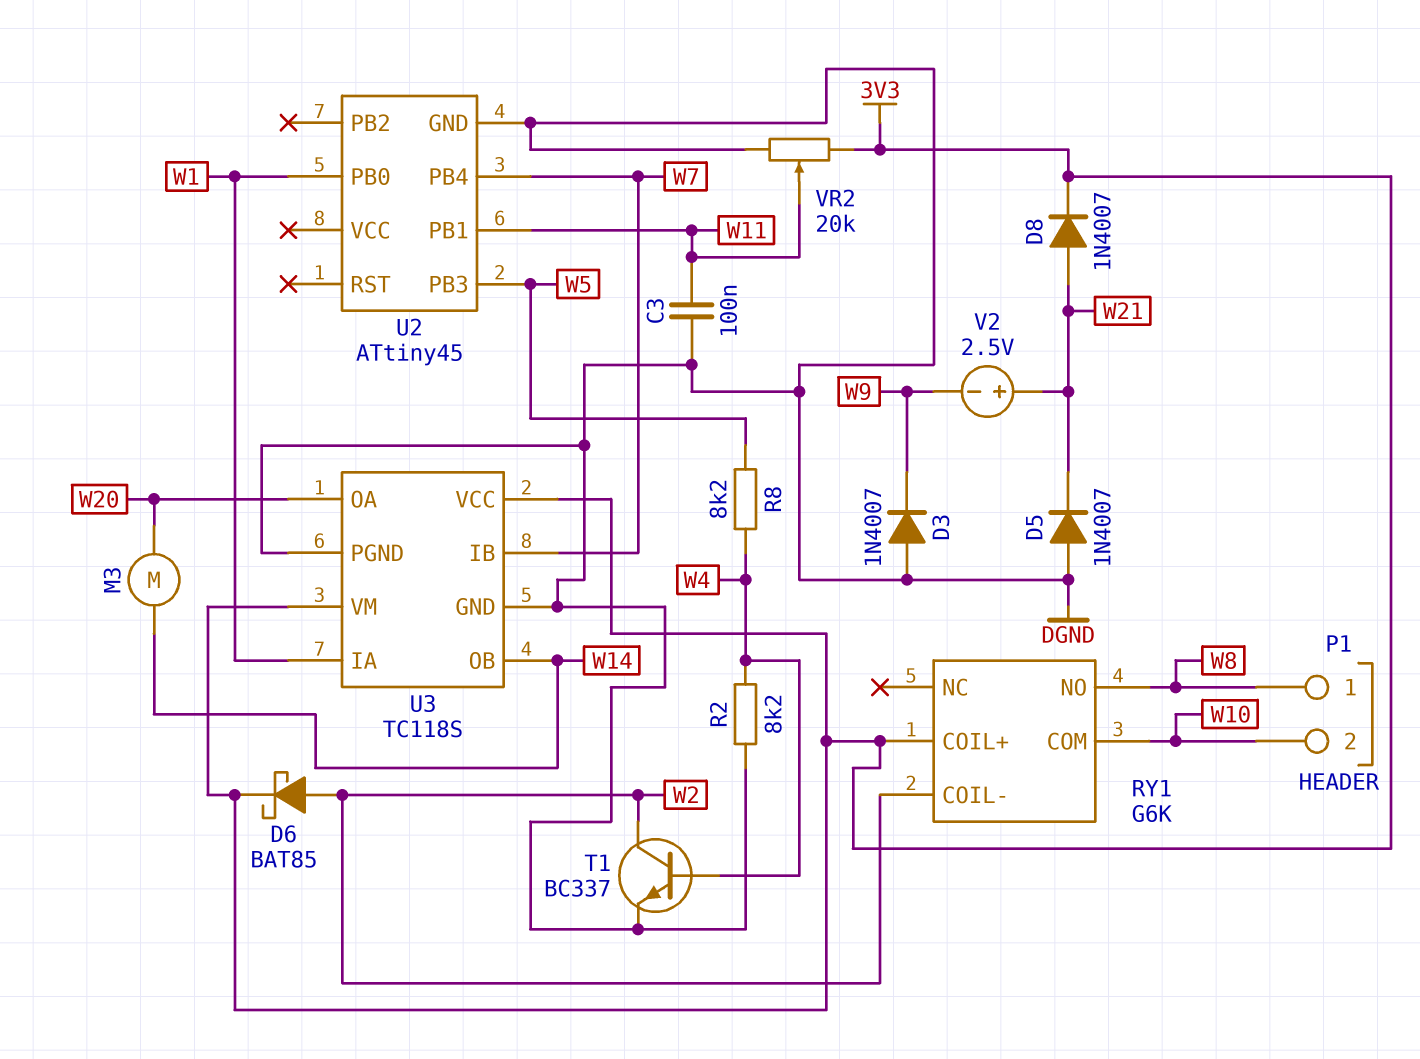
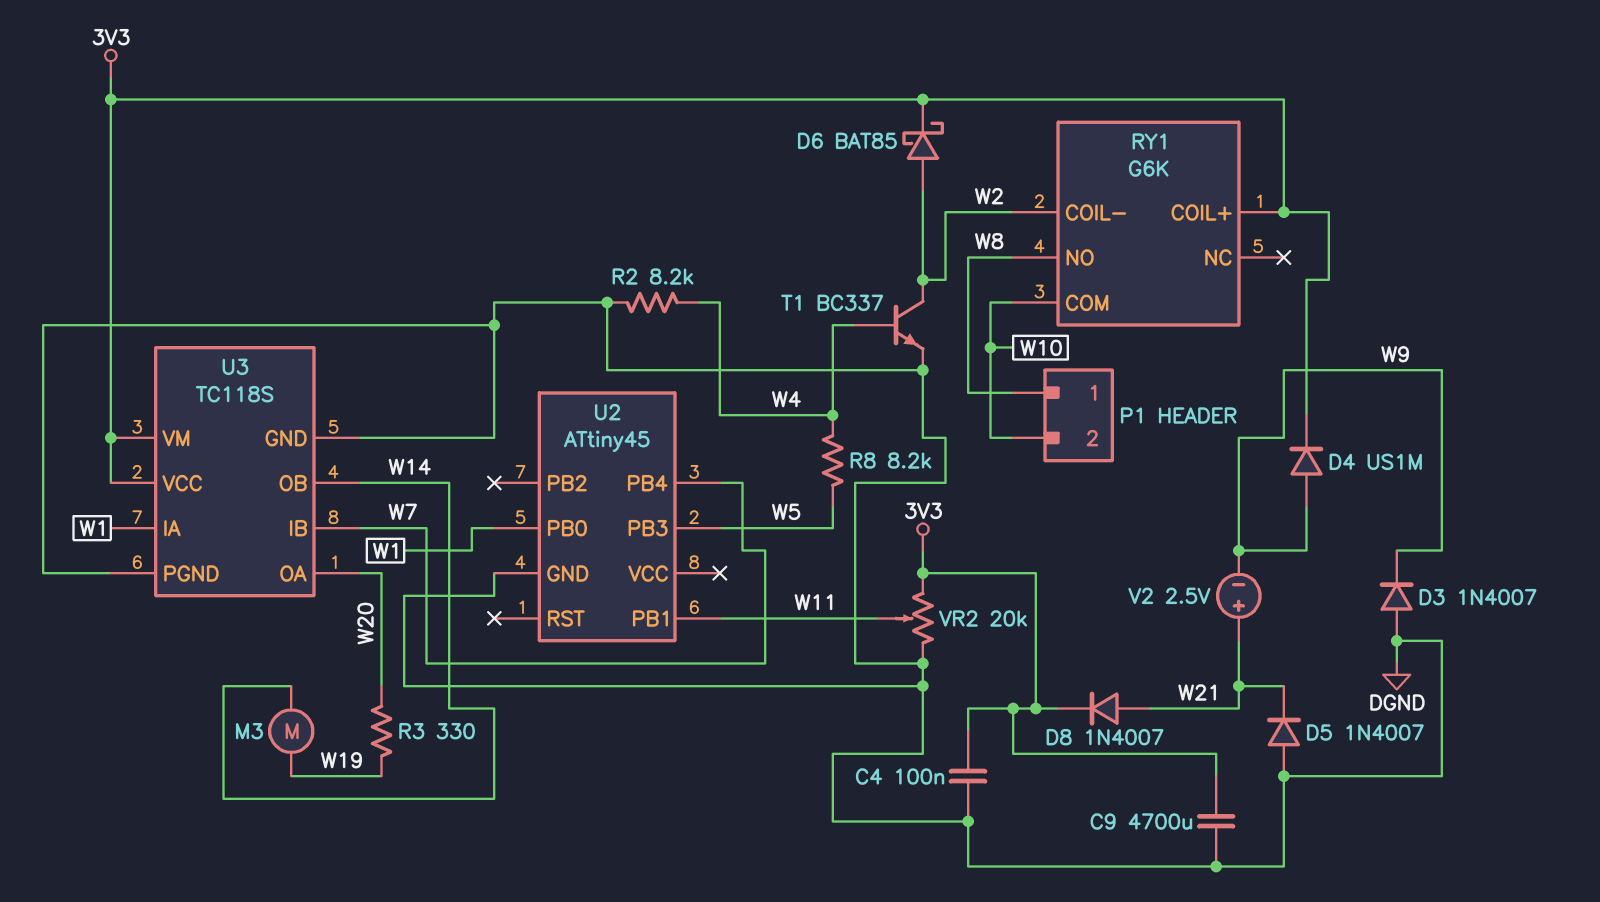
C3: 100nF (DGND, W11) -> none
C4: none -> 100nF (3V3, DGND)
C9: none -> 4700uF (3V3, DGND)
D4: none -> diode US1M (A W9, K 3V3)
M3: motor (W14, W20) -> motor (W14, W19)
R3: none -> 330 (W19, W20)

